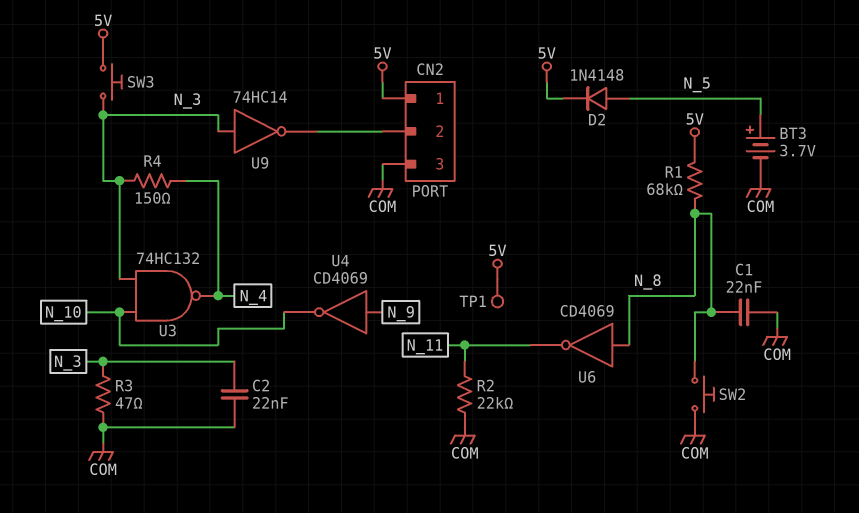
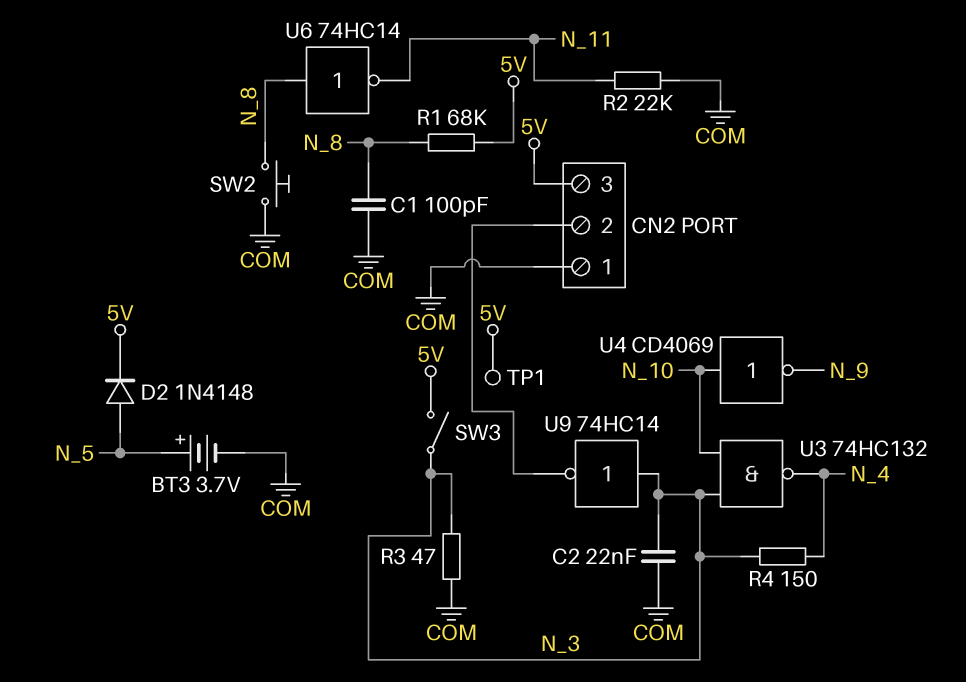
C1: 22nF (COM, N_8) -> 100pF (COM, N_8)
CN2 pin 1: 5V -> COM
CN2 pin 3: COM -> 5V
SW3: button (5V, N_3) -> switch (5V, N_3)
U4: NOT CD4069 (in N_9, out N_10) -> NOT CD4069 (in N_10, out N_9)
U6: NOT CD4069 (in N_8, out N_11) -> NOT 74HC14 (in N_8, out N_11)

